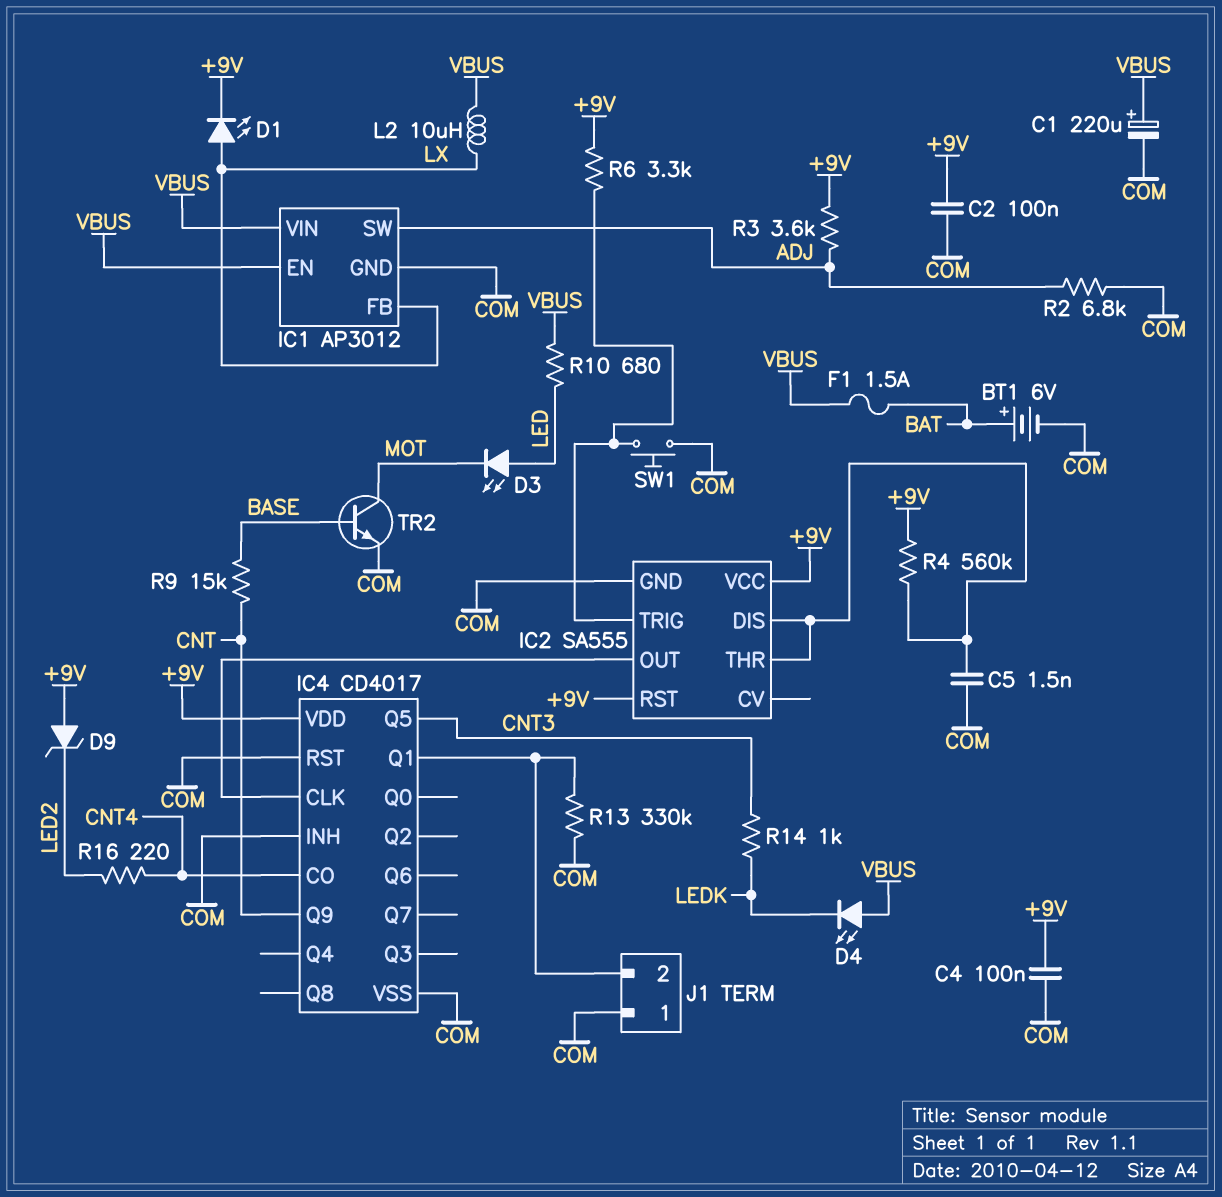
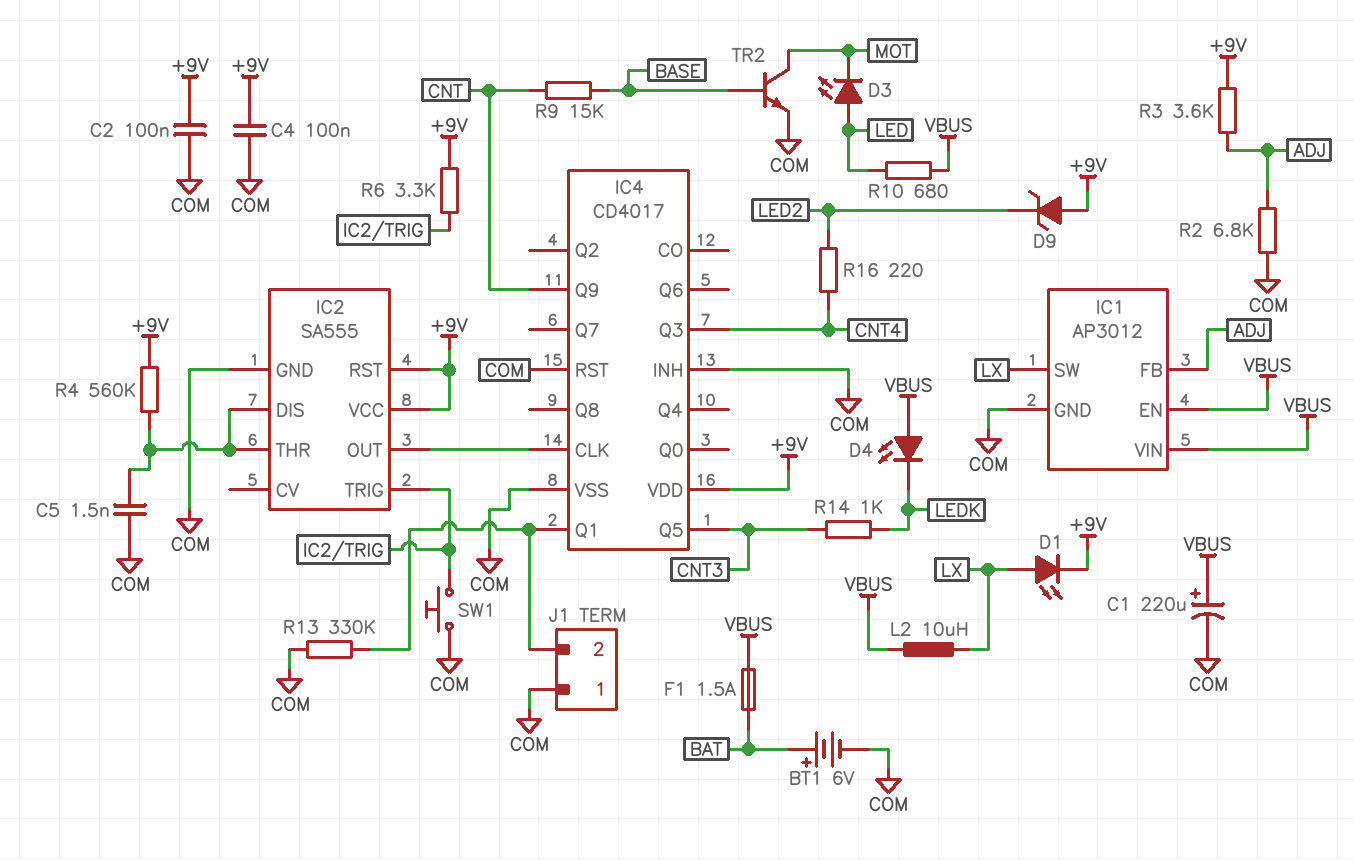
IC1 pin FB: LX -> ADJ
IC1 pin SW: ADJ -> LX
IC4 pin CO: CNT4 -> none
IC4 pin Q3: none -> CNT4

